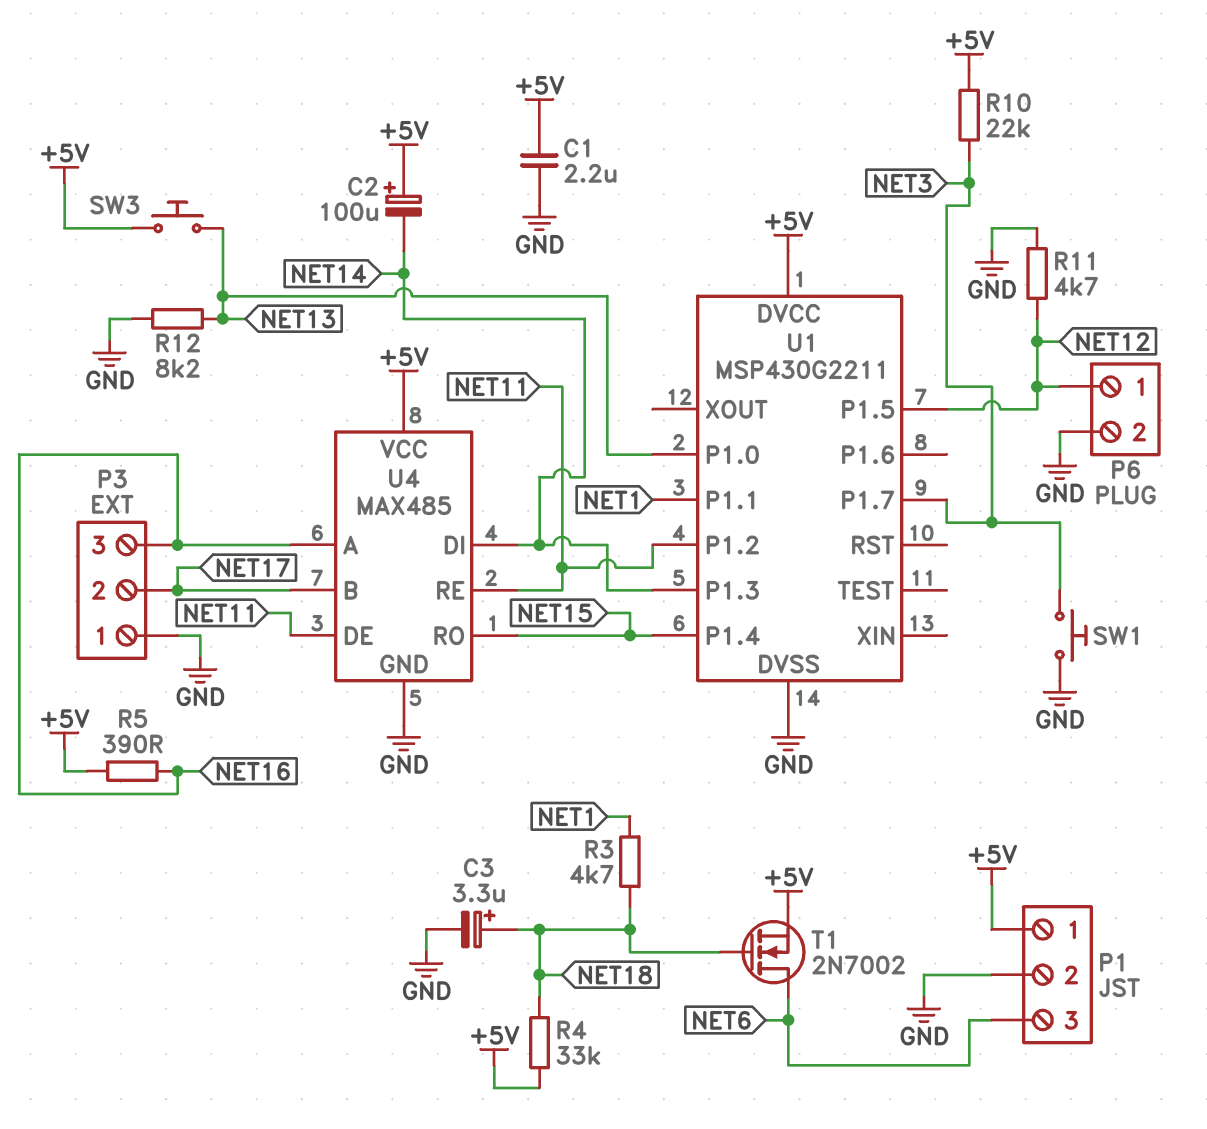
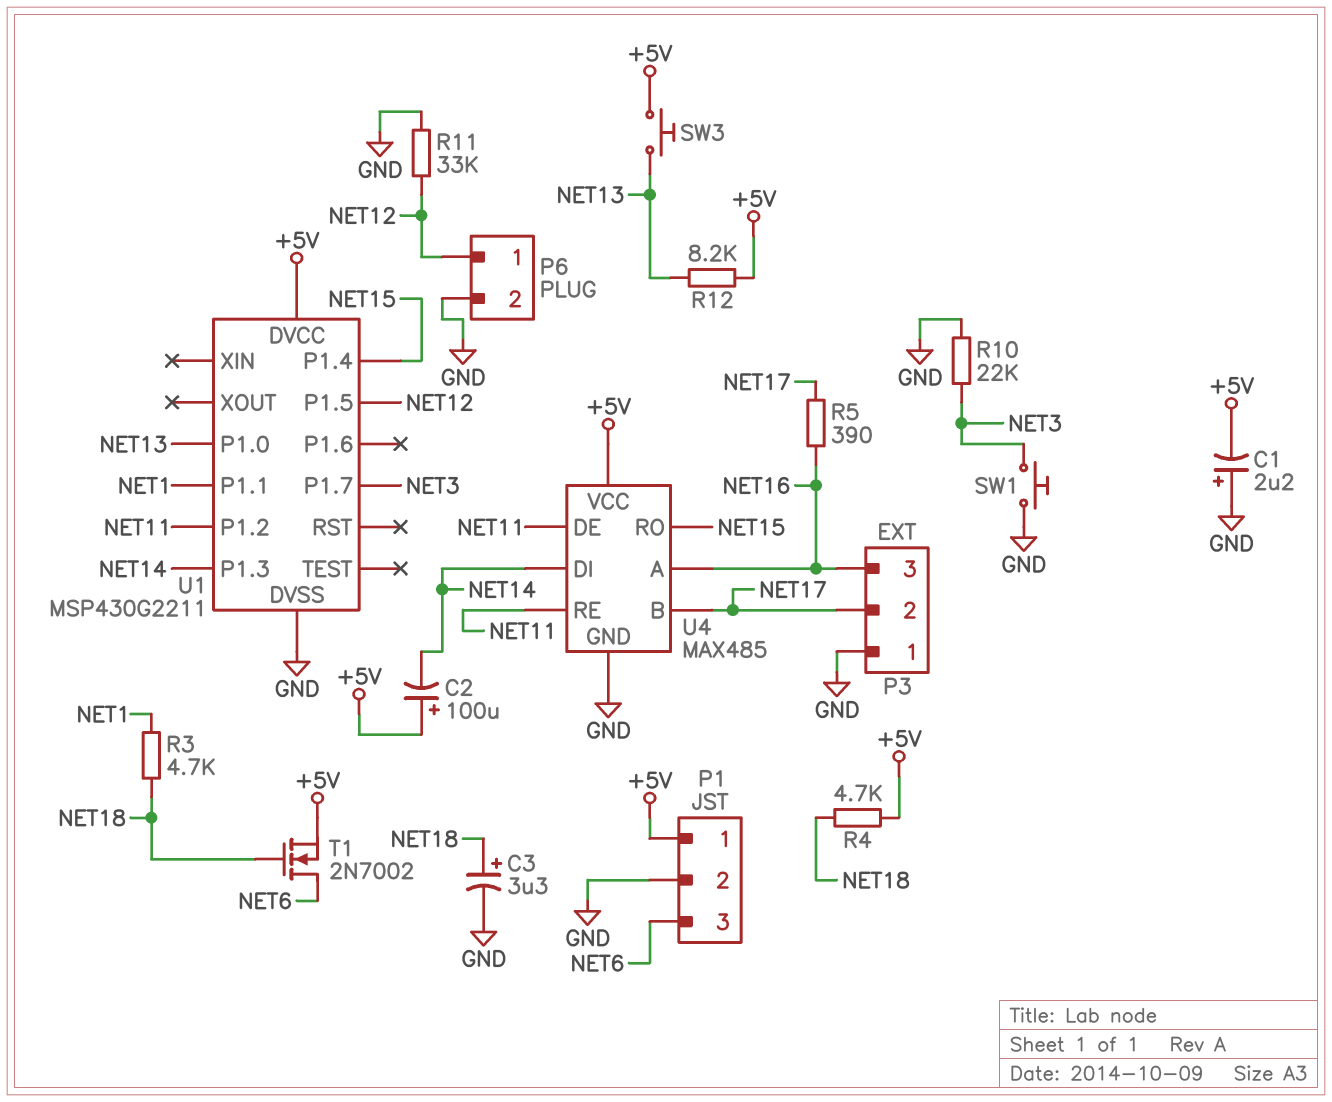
C1: 2.2uF (+5V, GND) -> 2.2uF (plus GND, minus +5V)
R4: 33k (+5V, NET18) -> 4.7k (+5V, NET18)
R5: 390 (+5V, NET16) -> 390 (NET16, NET17)
R10: 22k (+5V, NET3) -> 22k (GND, NET3)
R11: 4.7k (GND, NET12) -> 33k (GND, NET12)
R12: 8.2k (GND, NET13) -> 8.2k (+5V, NET13)

